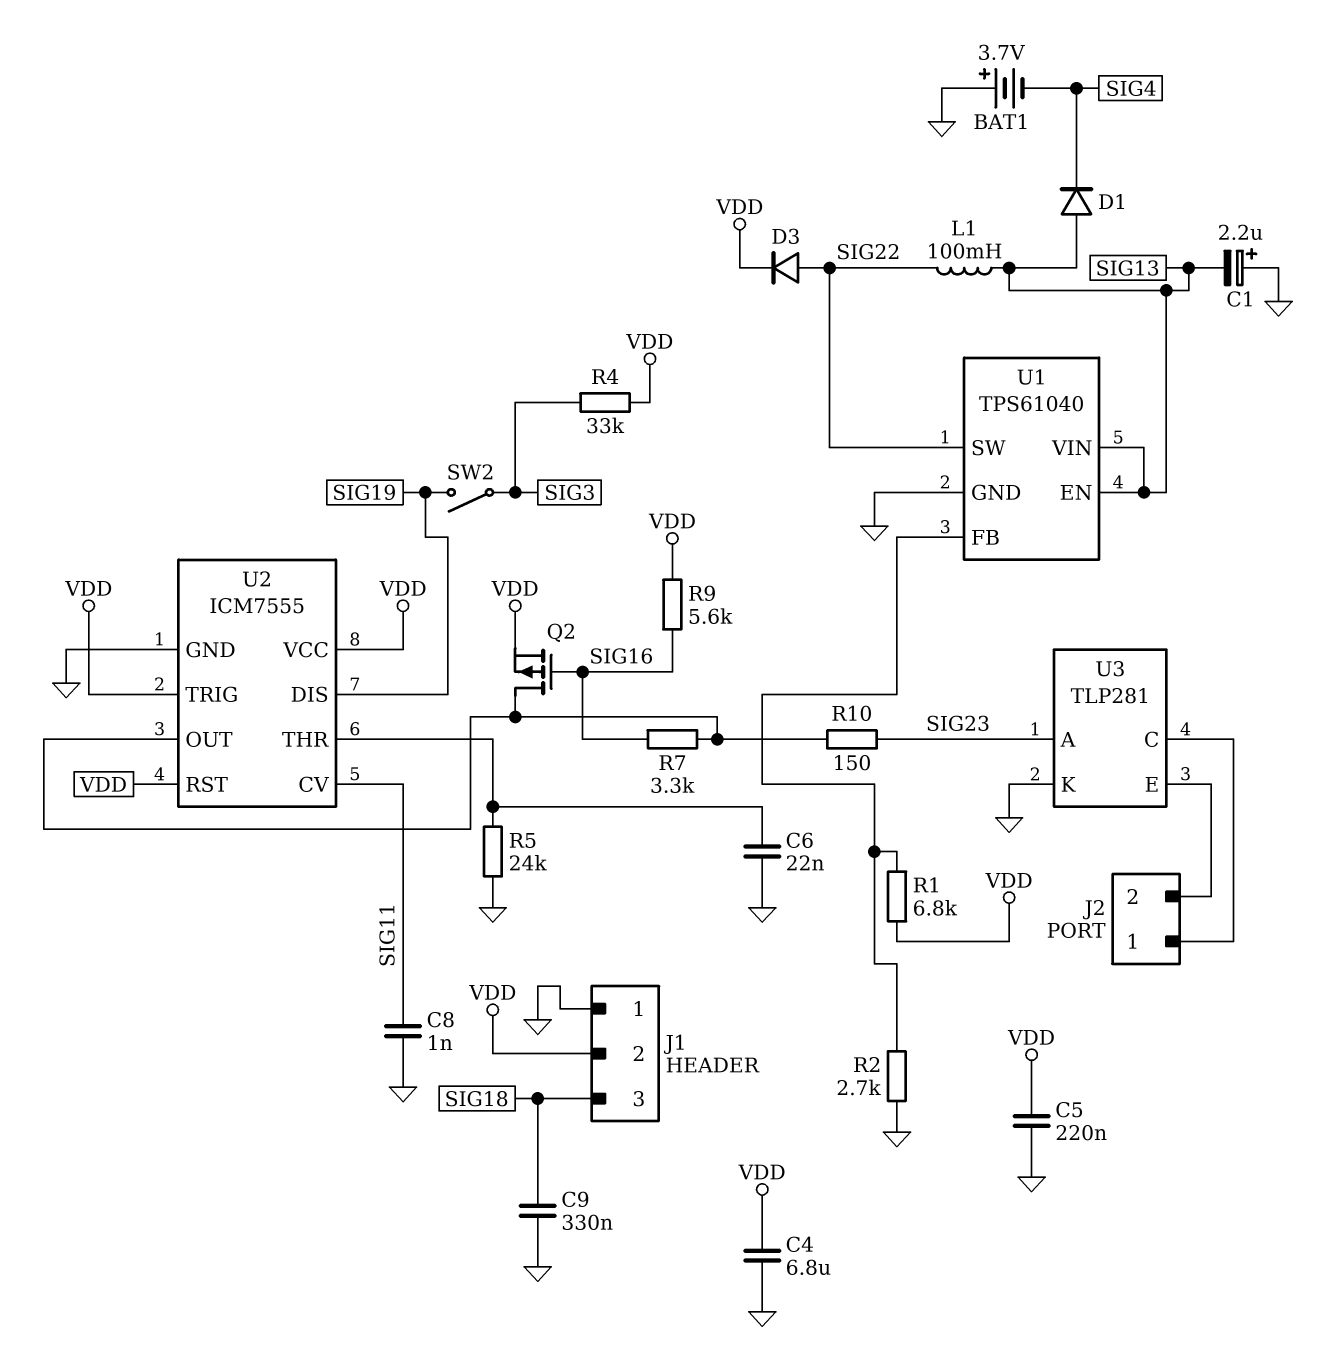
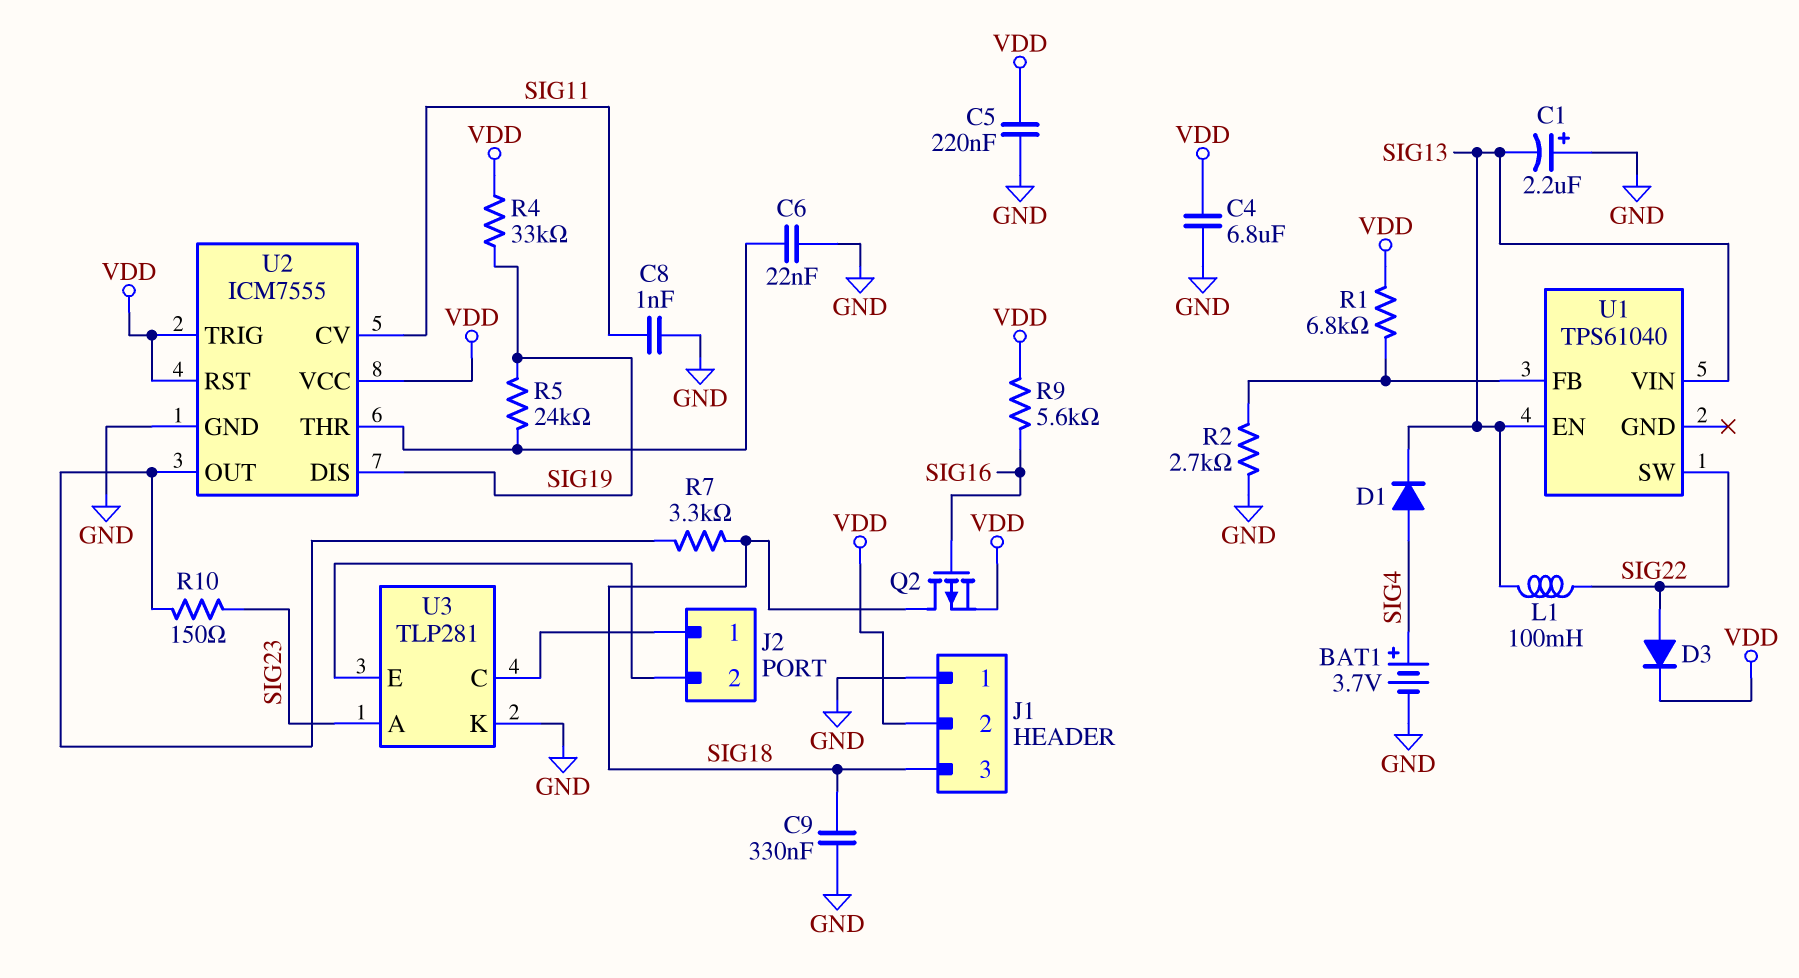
BAT1: 3.7V (plus GND, minus SIG4) -> 3.7V (plus SIG4, minus GND)
D1: diode (A SIG13, K SIG4) -> diode (A SIG4, K SIG13)
Q2: PMOS (G SIG16, D U2/OUT, S VDD) -> PMOS (G SIG16, D SIG18, S VDD)
R4: 33k (SIG3, VDD) -> 33k (SIG19, VDD)
R5: 24k (GND, U2/THR) -> 24k (SIG19, U2/THR)
R7: 3.3k (SIG16, U2/OUT) -> 3.3k (SIG18, U2/OUT)
SW2: switch (SIG3, SIG19) -> none
U1 pin GND: GND -> none

